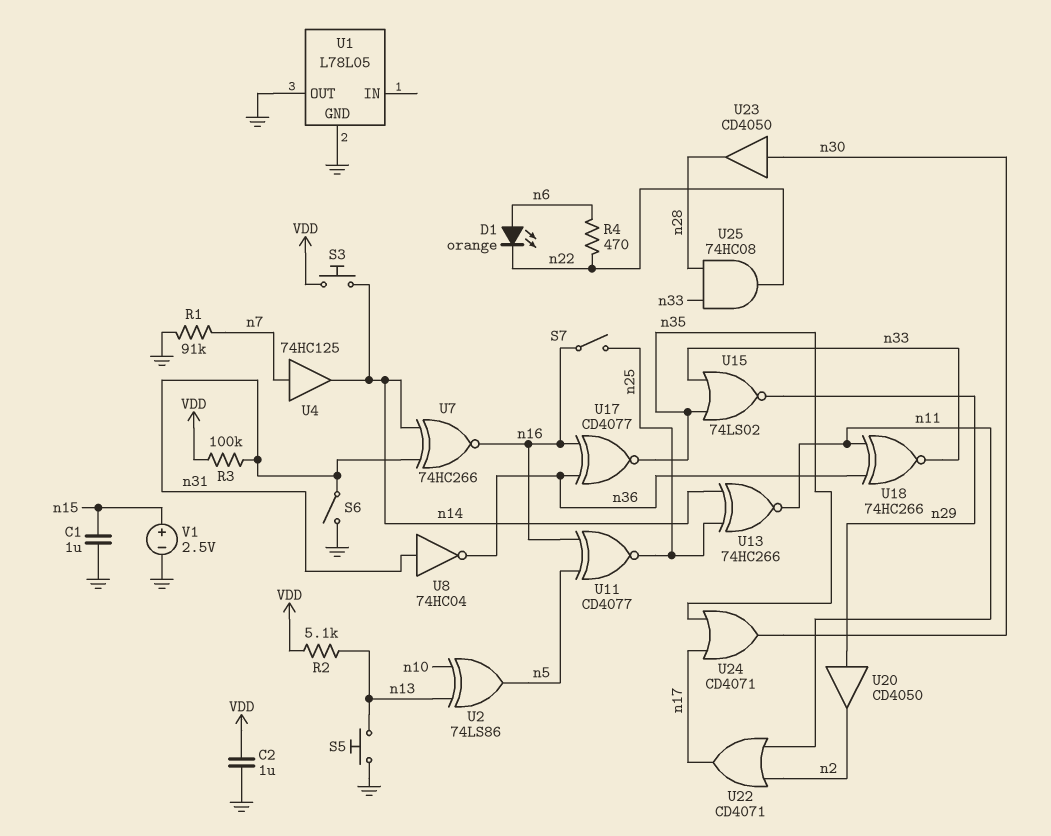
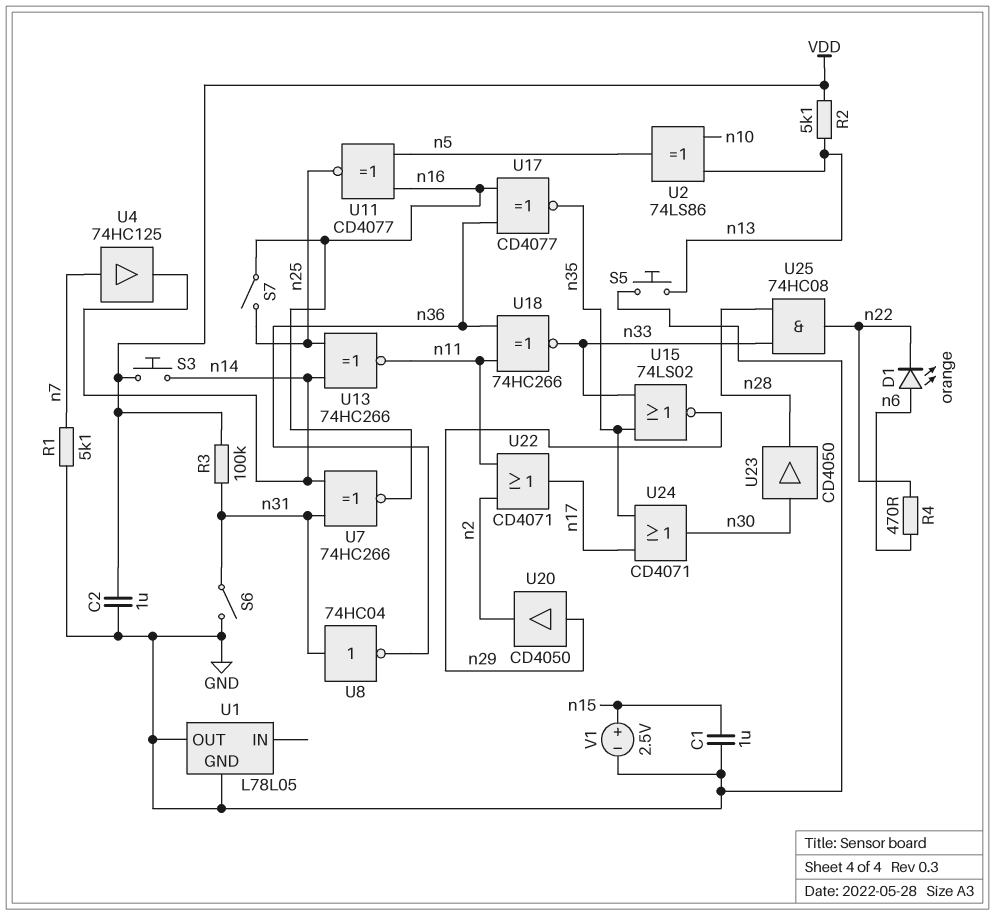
R1: 91k (GND, n7) -> 5.1k (GND, n7)

